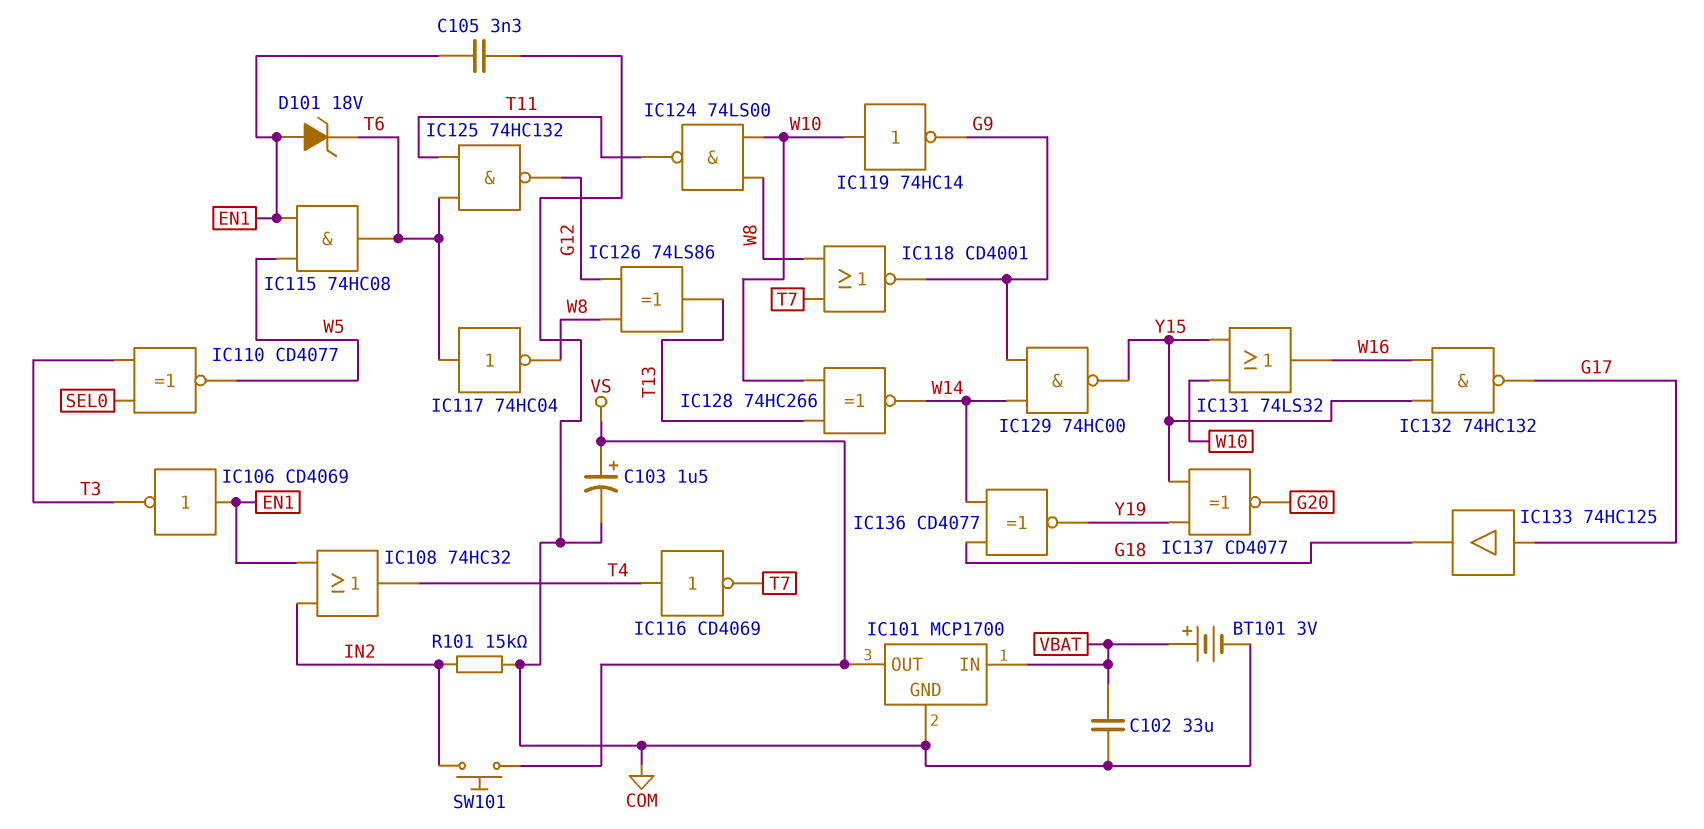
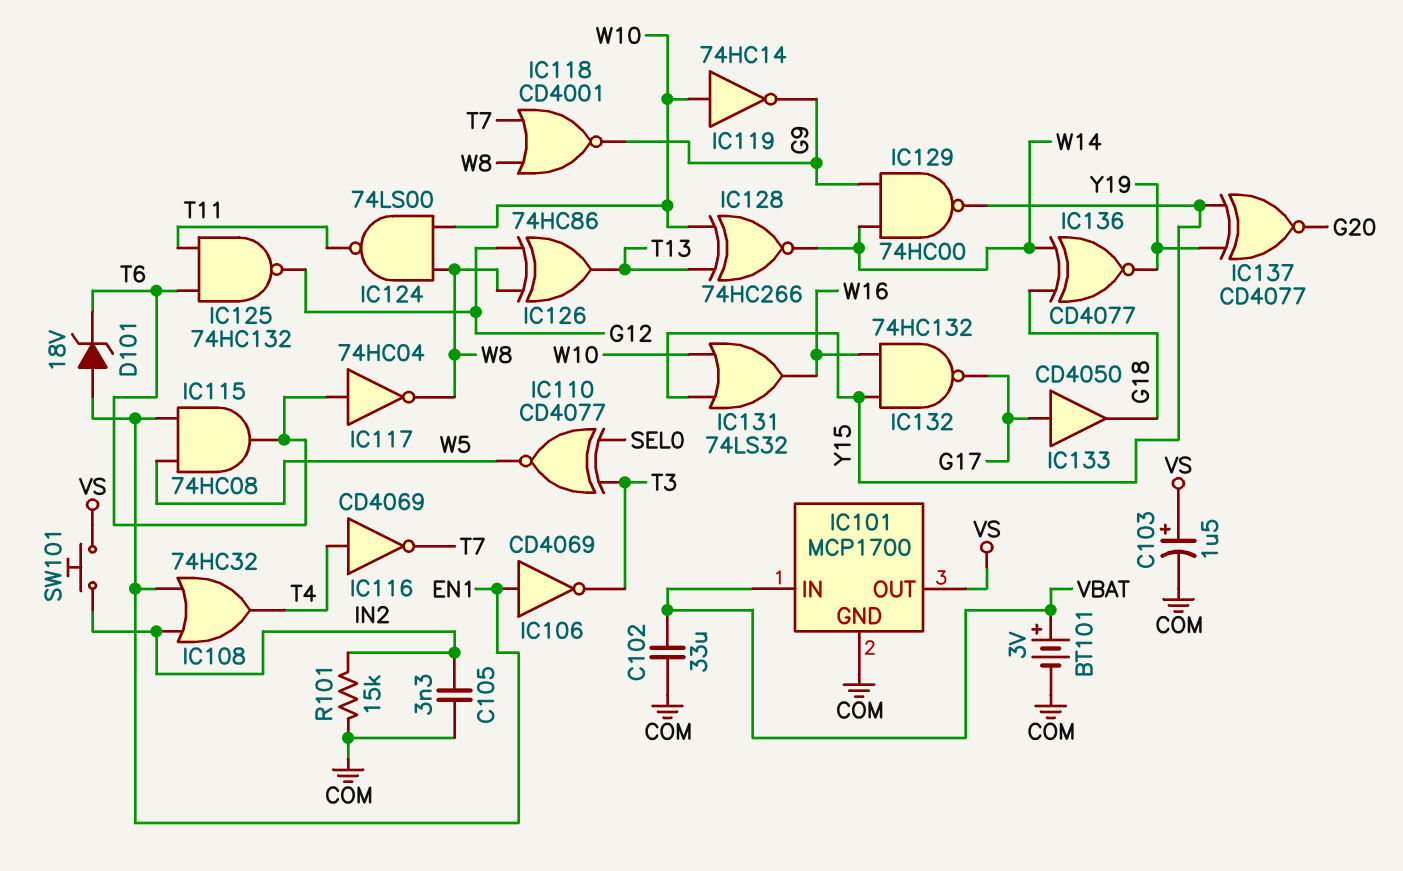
C105: 3.3nF (COM, EN1) -> 3.3nF (COM, IN2)
IC126: XOR 74LS86 (in G12, in W8, out T13) -> XOR 74HC86 (in G12, in W8, out T13)
IC133: buffer 74HC125 (in G17, out G18) -> buffer CD4050 (in G17, out G18)

